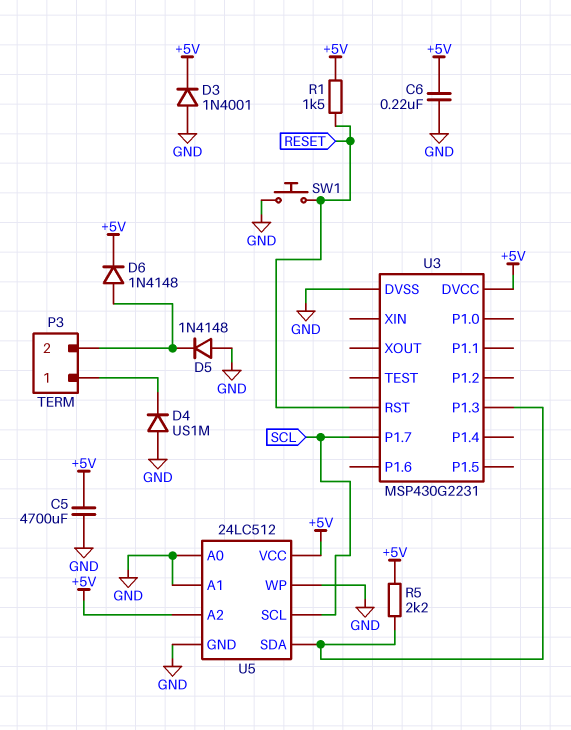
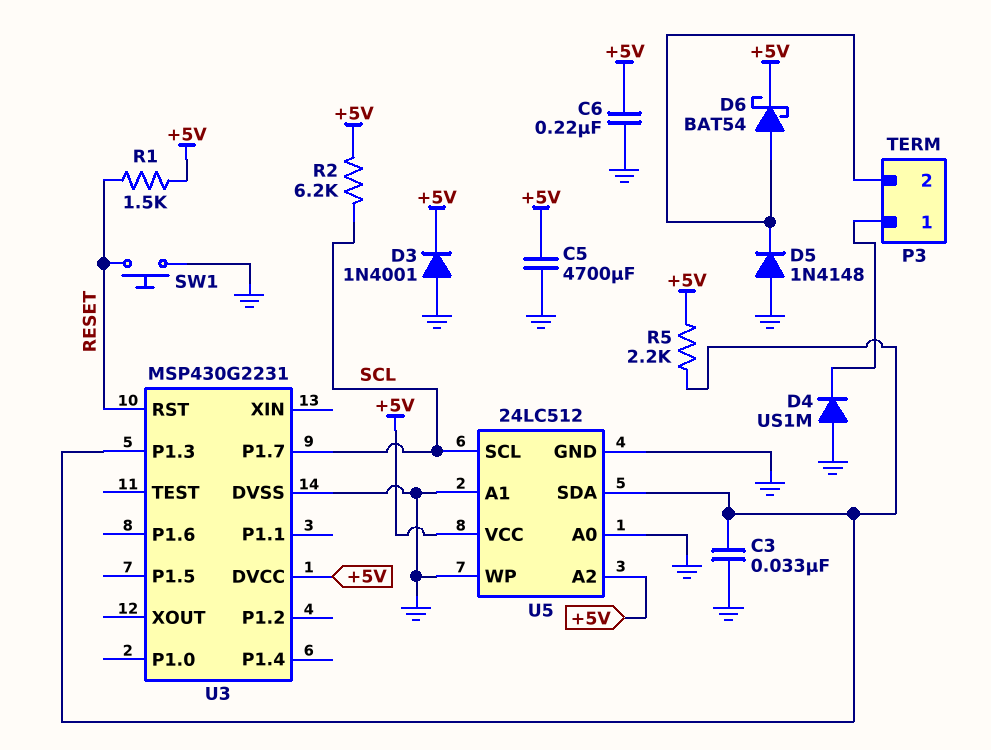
C3: none -> 33nF (GND, U3/P1.3)
D6: diode 1N4148 (A P3/2, K +5V) -> schottky BAT54 (A P3/2, K +5V)
R2: none -> 6.2k (+5V, SCL)

